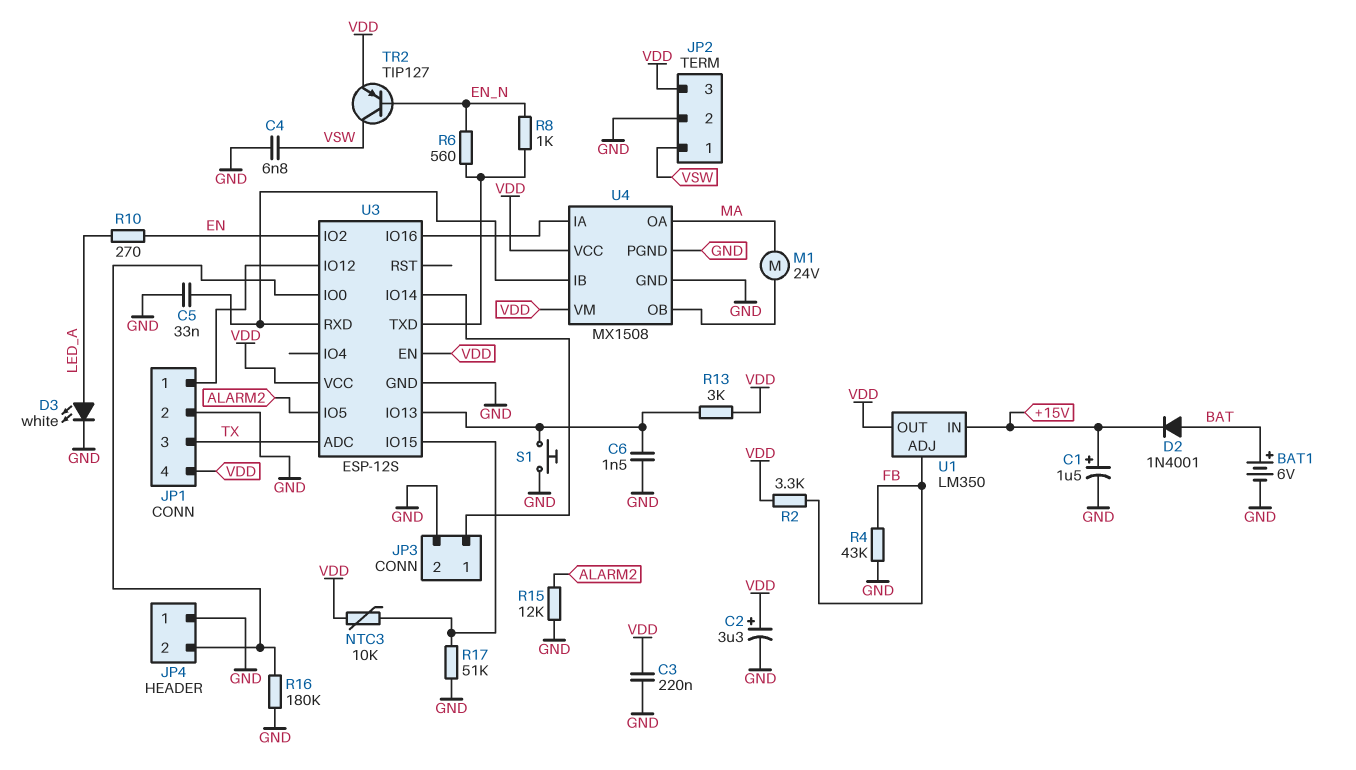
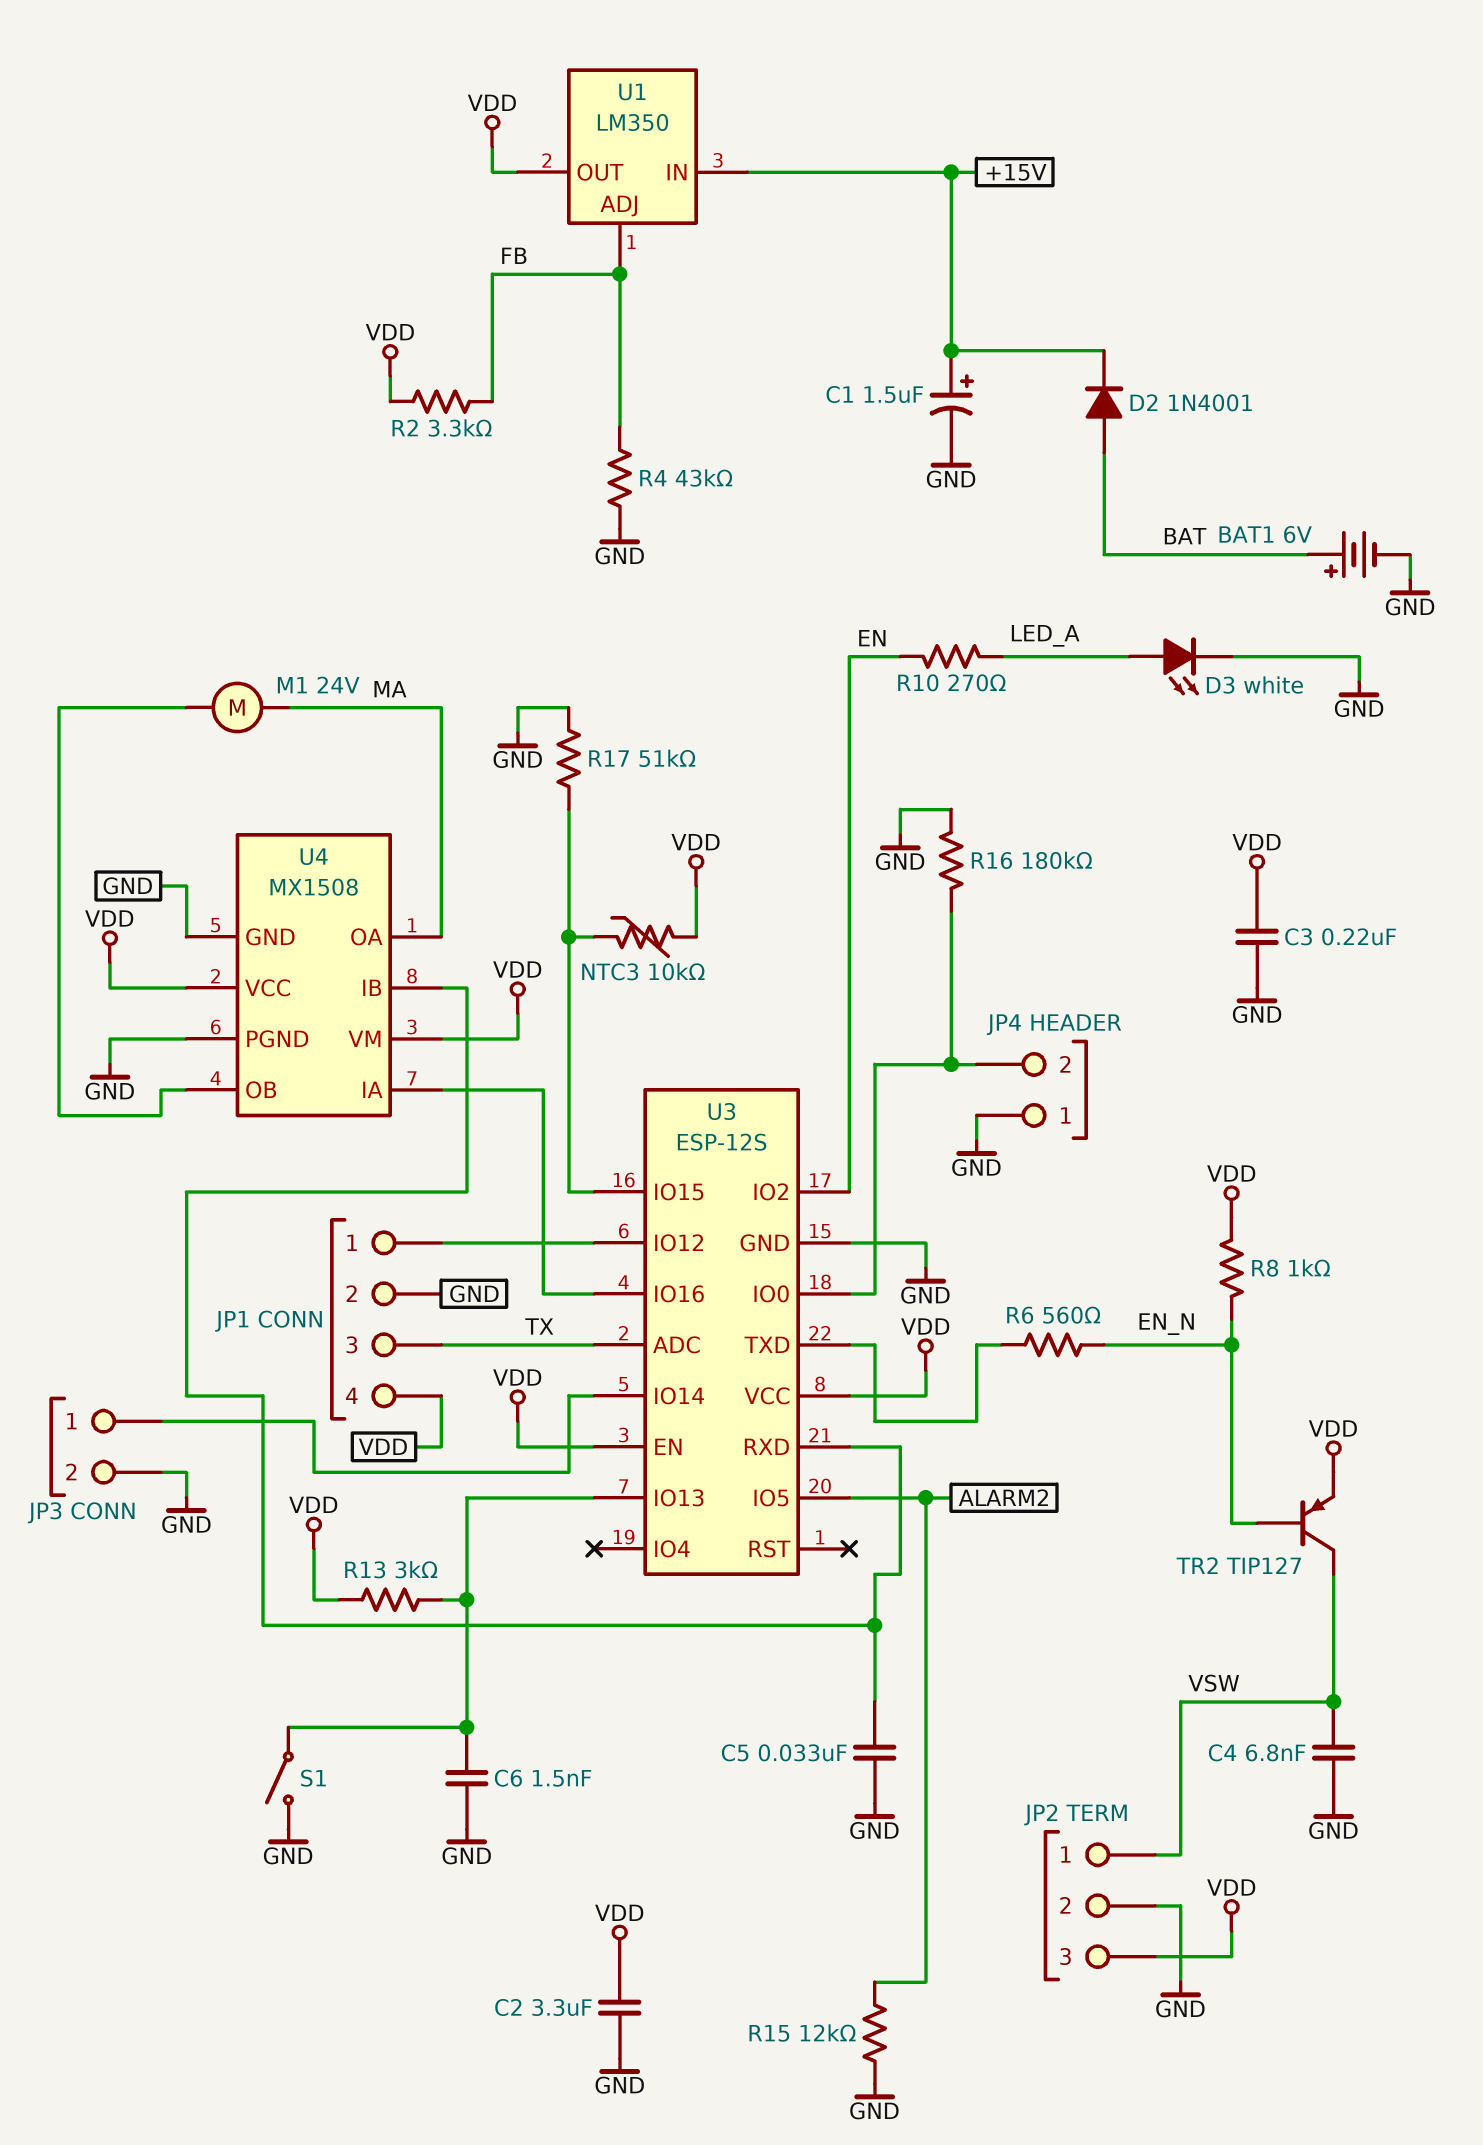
C2: 3.3uF (plus VDD, minus GND) -> 3.3uF (GND, VDD)
R8: 1k (EN_N, U3/TXD) -> 1k (EN_N, VDD)
S1: button (GND, U3/IO13) -> switch (GND, U3/IO13)

